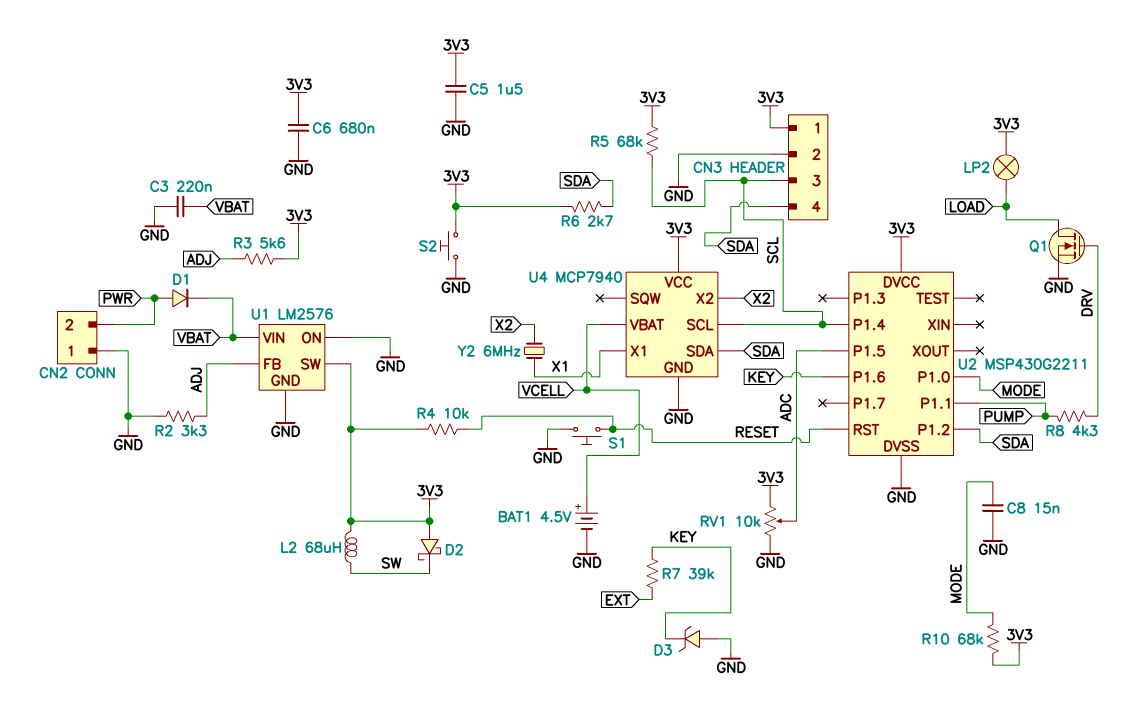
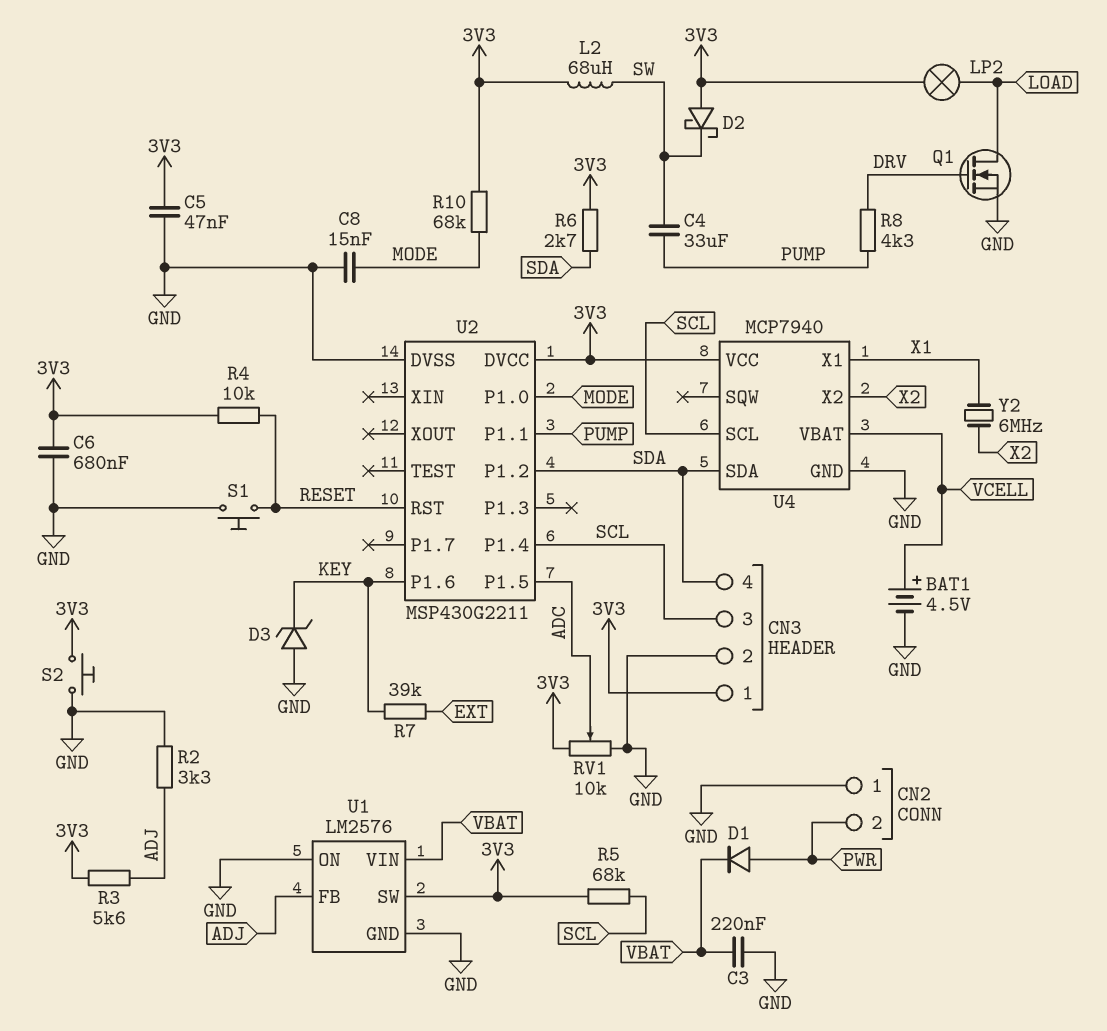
C4: none -> 33uF (PUMP, SW)
C5: 1.5uF (3V3, GND) -> 47nF (3V3, GND)

